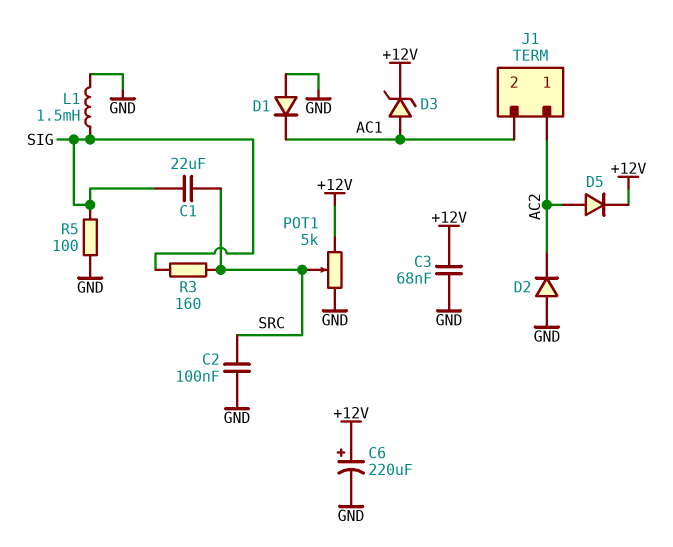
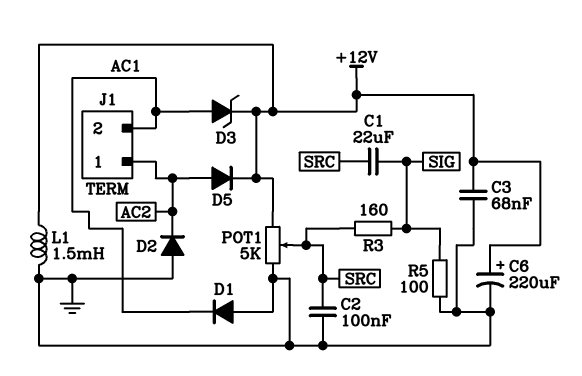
L1: 1.5mH (GND, SIG) -> 1.5mH (+12V, GND)

